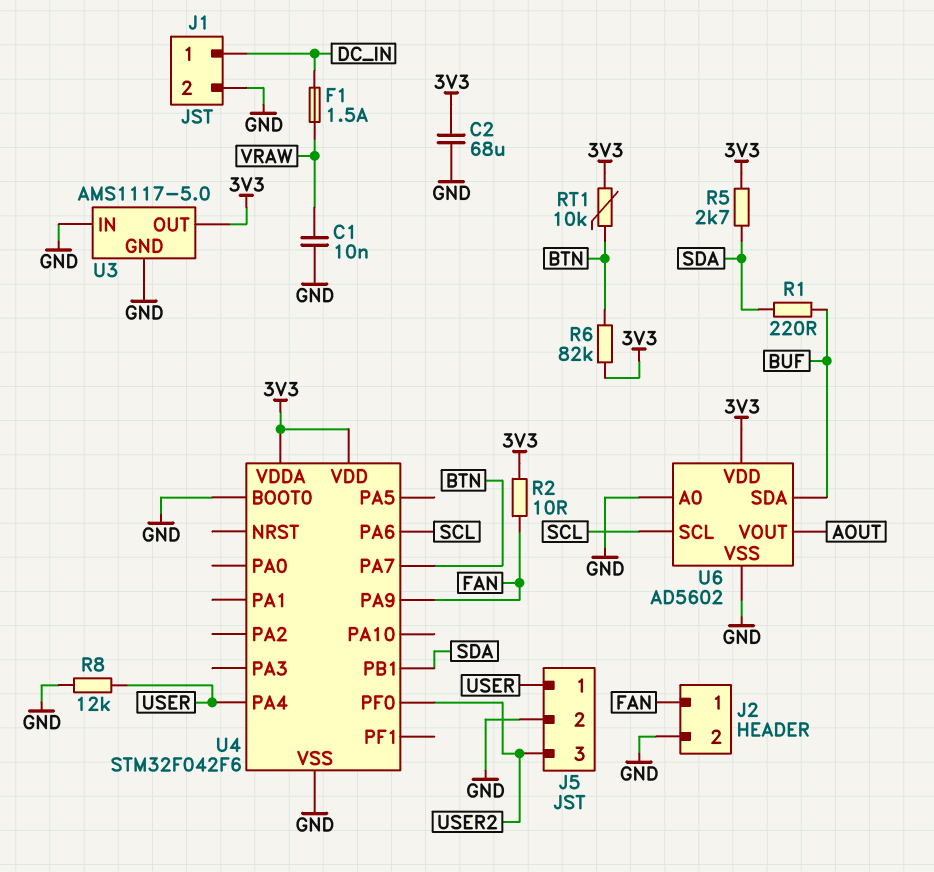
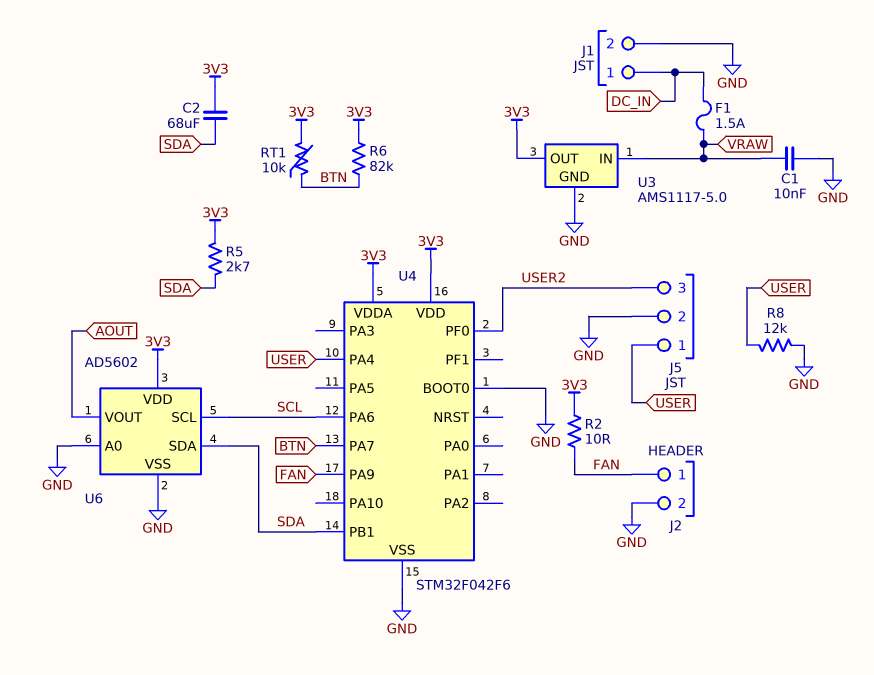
C2: 68uF (3V3, GND) -> 68uF (3V3, SDA)
R1: 220 (BUF, SDA) -> none
U3 pin IN: GND -> VRAW
U6 pin SDA: BUF -> SDA

